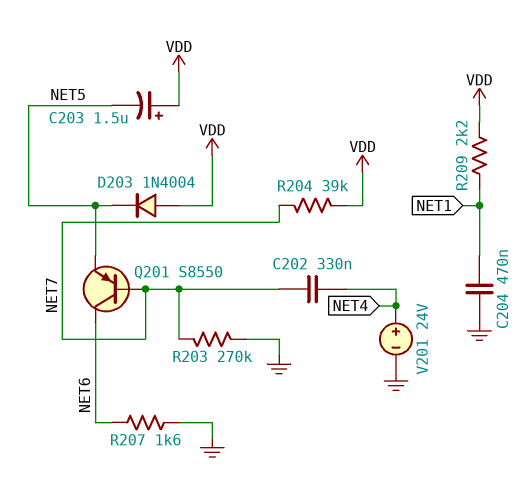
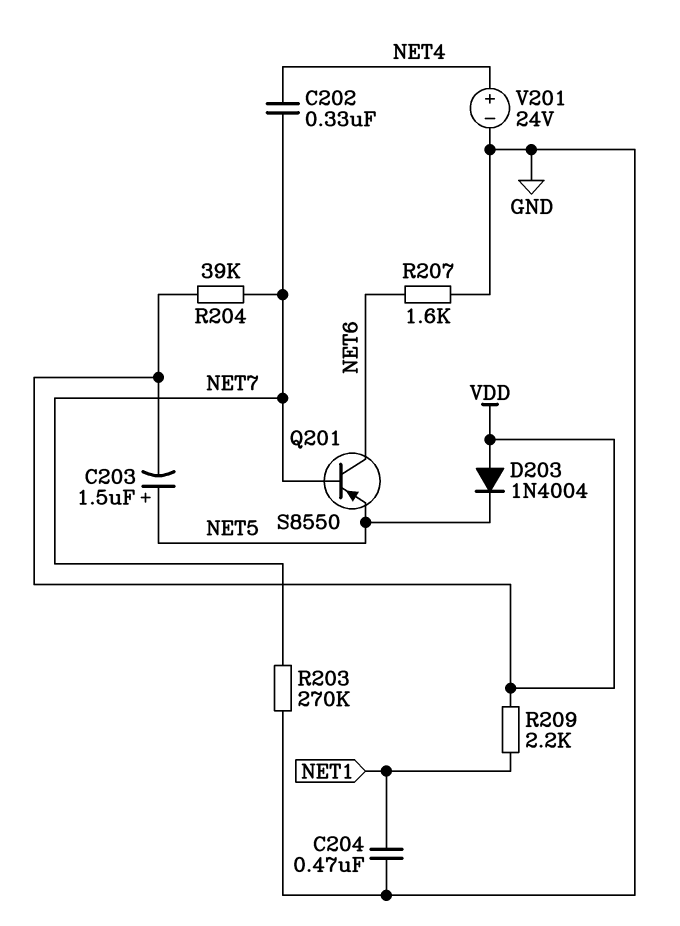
C203: 1.5uF (plus VDD, minus NET5) -> 1.5uF (plus NET5, minus VDD)

